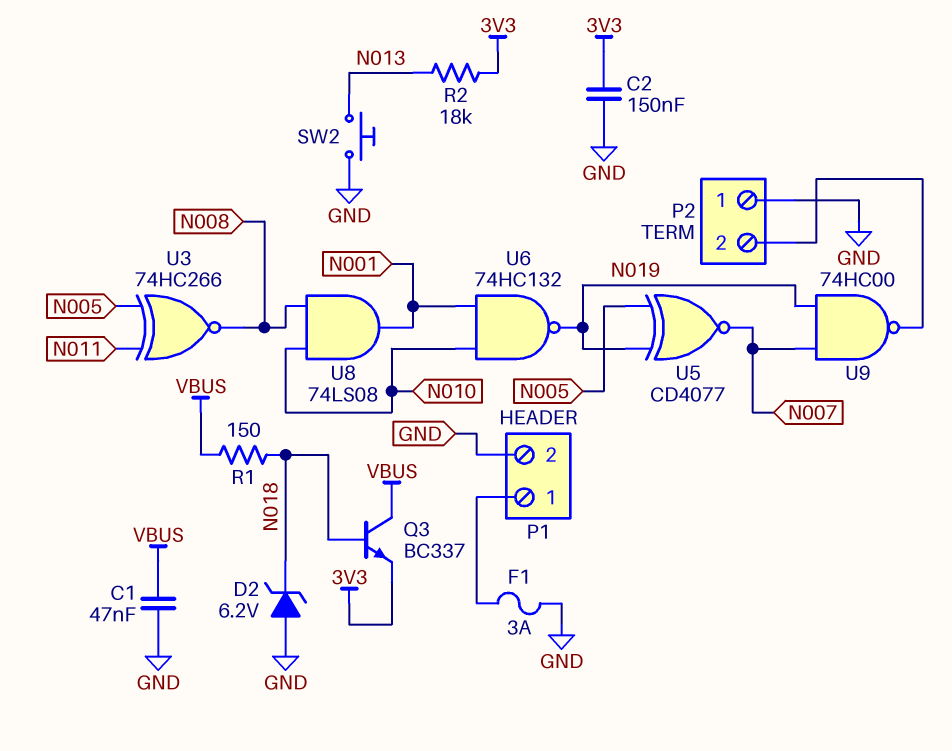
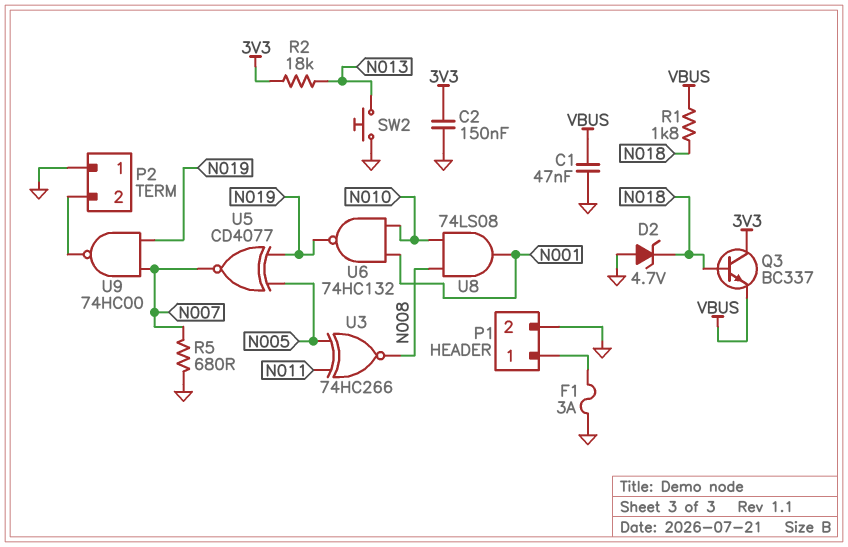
D2: zener 6.2V (A GND, K N018) -> zener 4.7V (A GND, K N018)
Q3: NPN BC337 (B N018, C VBUS, E 3V3) -> NPN BC337 (B N018, C 3V3, E VBUS)
R1: 150 (N018, VBUS) -> 1.8k (N018, VBUS)
R5: none -> 680 (GND, N007)

